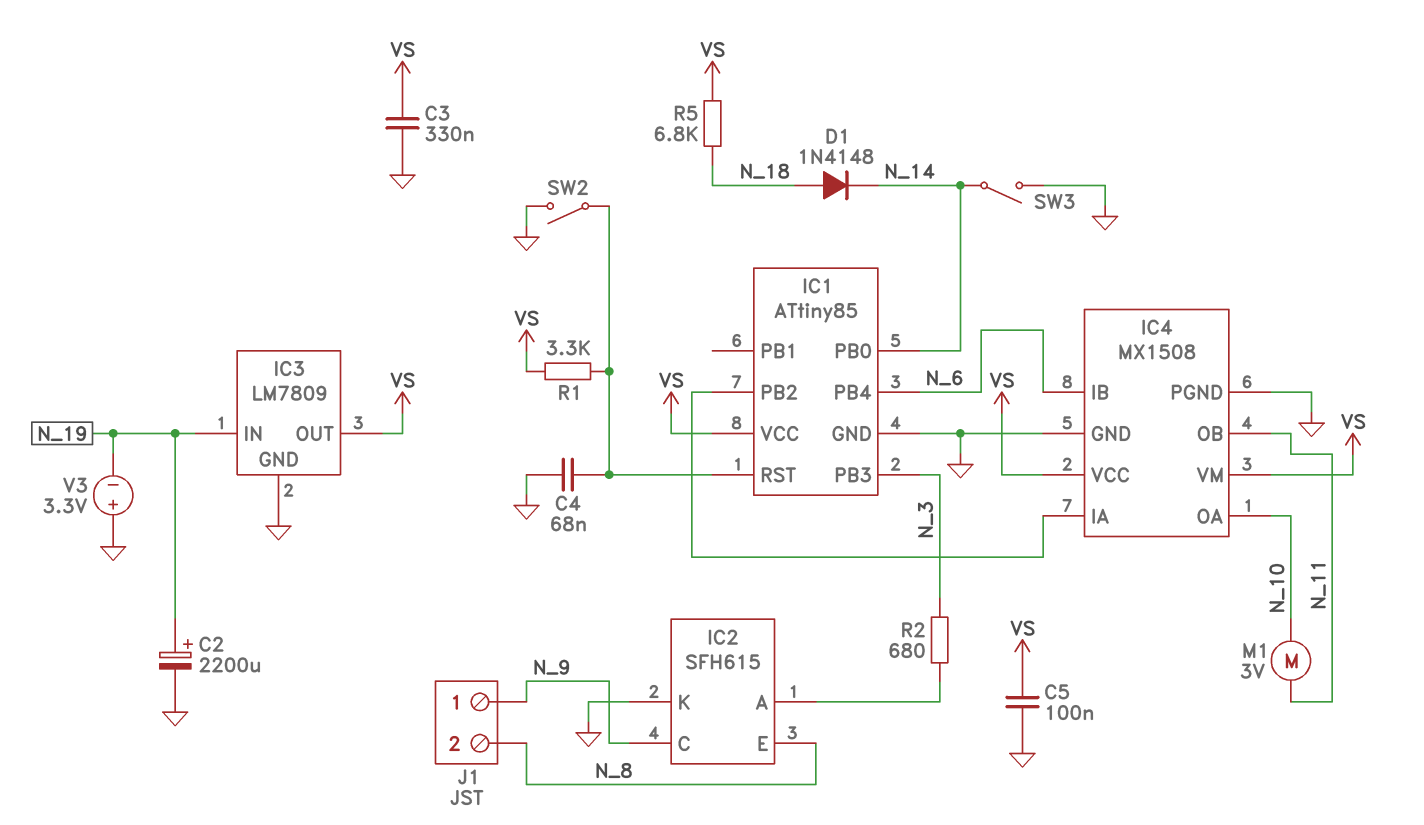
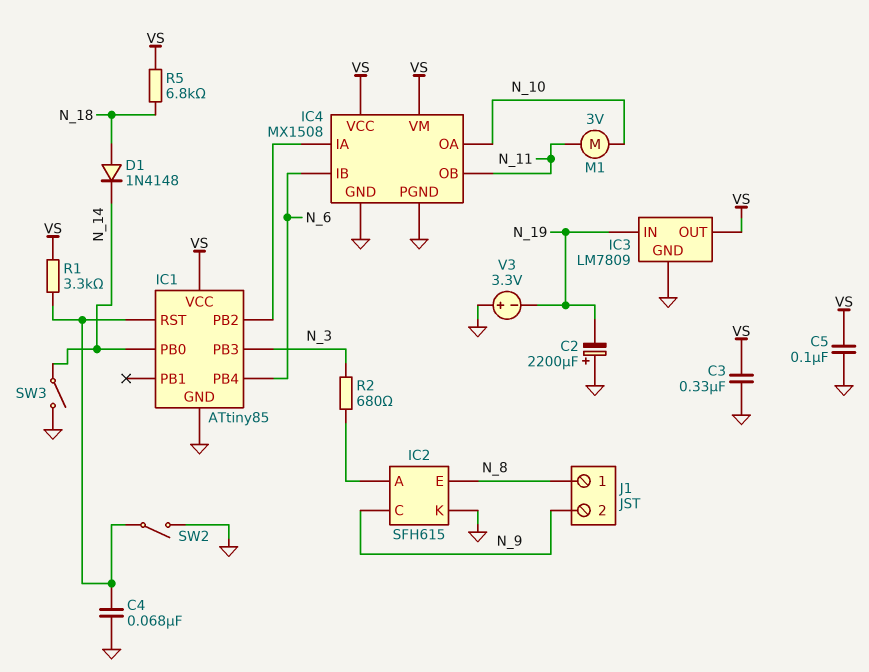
C2: 2200uF (plus N_19, minus GND) -> 2200uF (plus GND, minus N_19)
J1 pin 1: N_9 -> N_8
J1 pin 2: N_8 -> N_9

